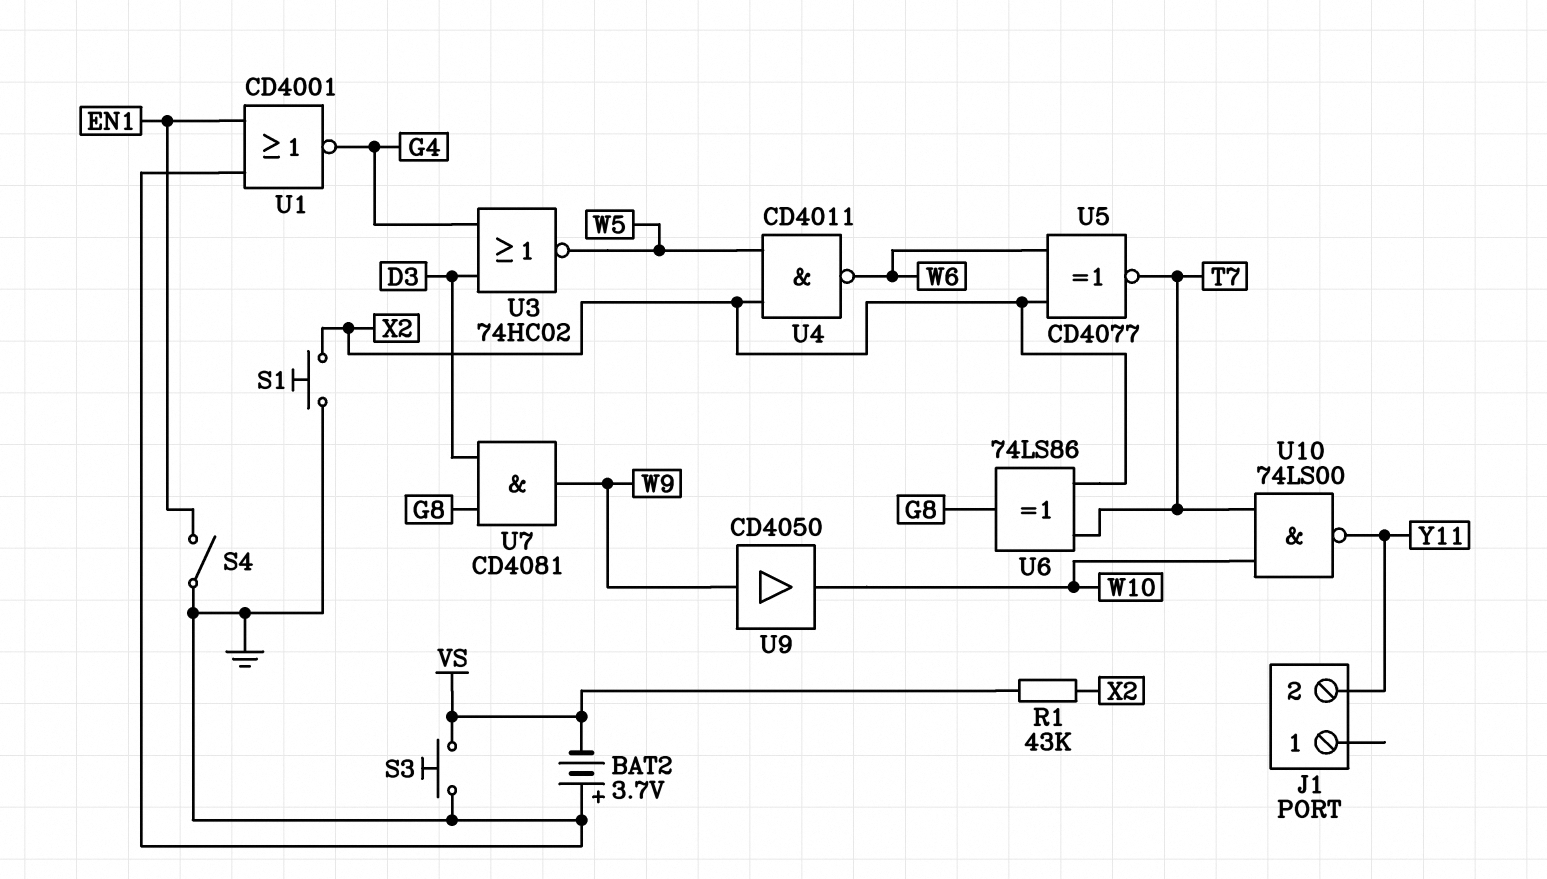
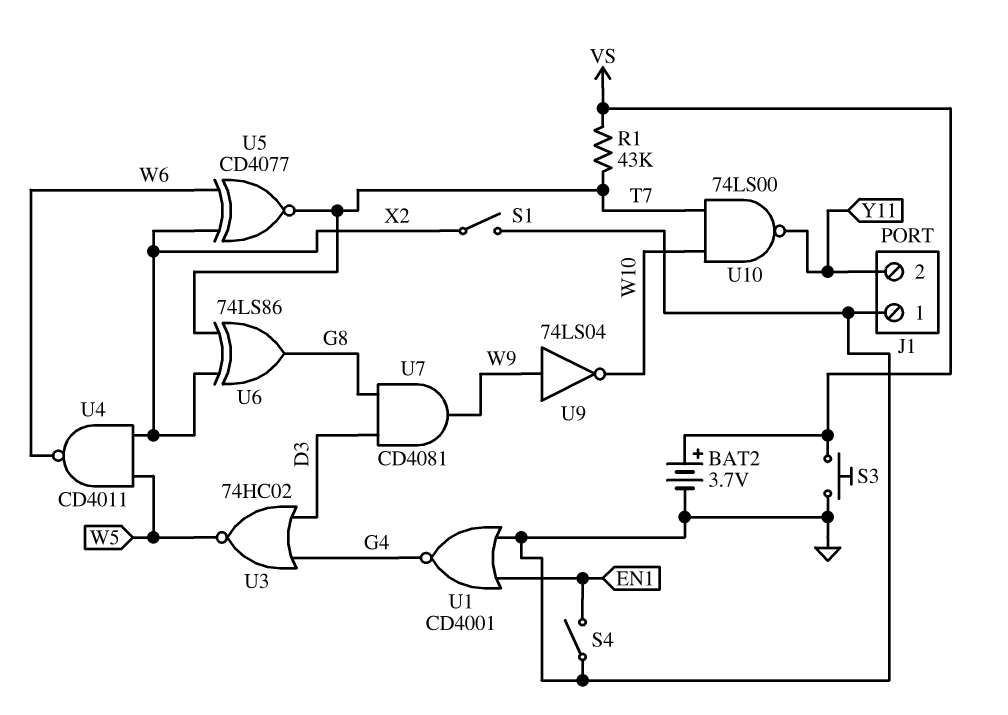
BAT2: 3.7V (plus GND, minus VS) -> 3.7V (plus VS, minus GND)
J1 pin 1: none -> GND
R1: 43k (VS, X2) -> 43k (T7, VS)
S1: button (GND, X2) -> switch (GND, X2)
U9: buffer CD4050 (in W9, out W10) -> NOT 74LS04 (in W9, out W10)

